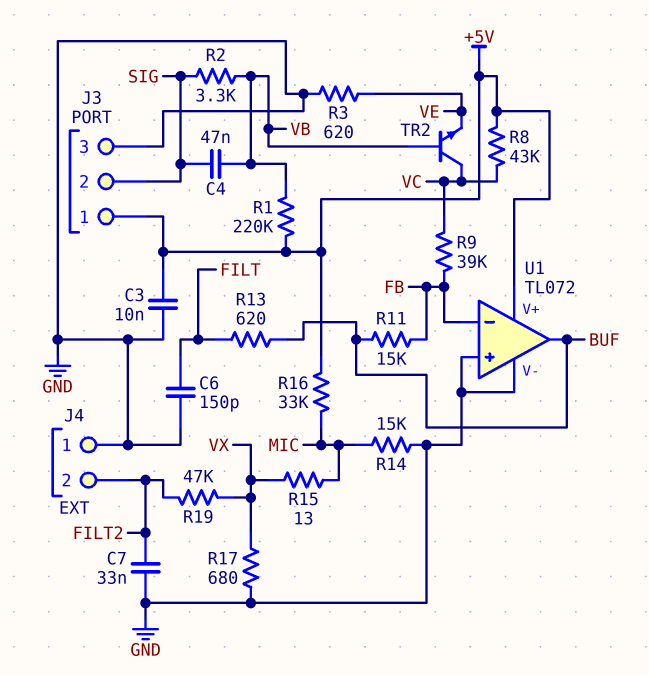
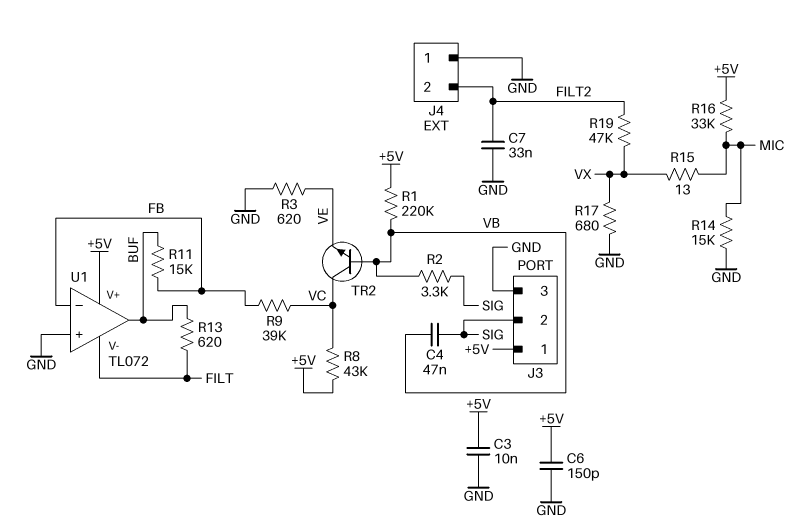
C6: 150pF (FILT, GND) -> 150pF (+5V, GND)
U1 pin V-: GND -> FILT

